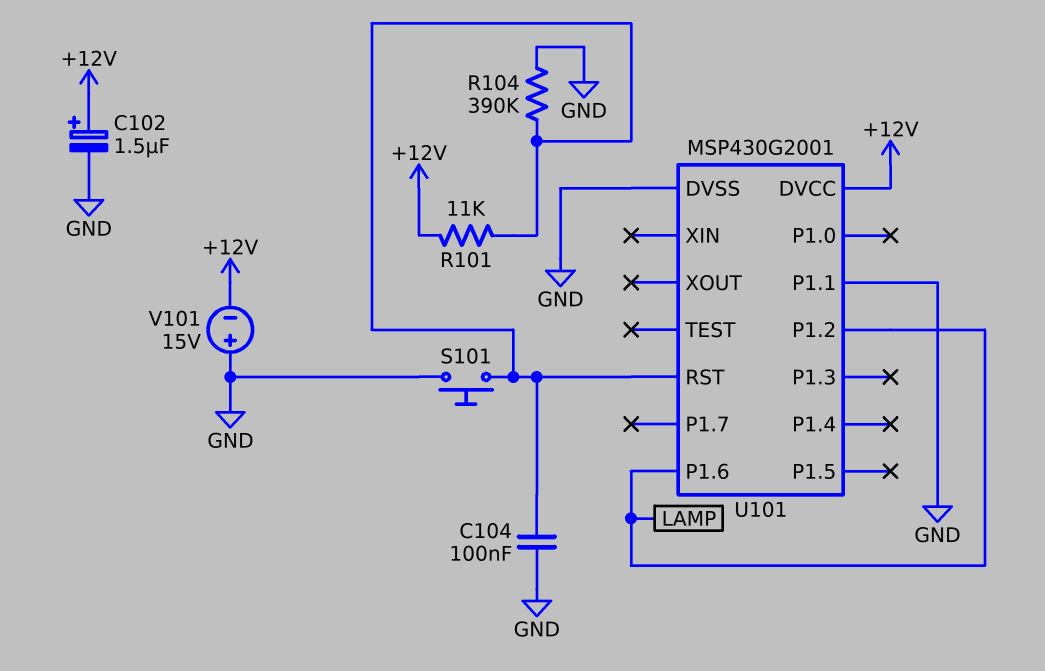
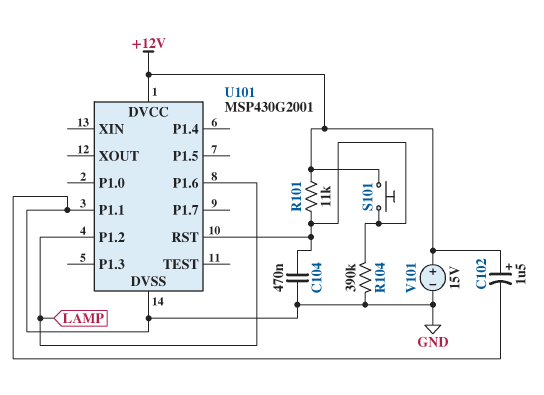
C104: 100nF (GND, U101/RST) -> 470nF (GND, U101/RST)
S101: button (GND, U101/RST) -> button (+12V, U101/RST)
V101: 15V (plus GND, minus +12V) -> 15V (plus +12V, minus GND)

